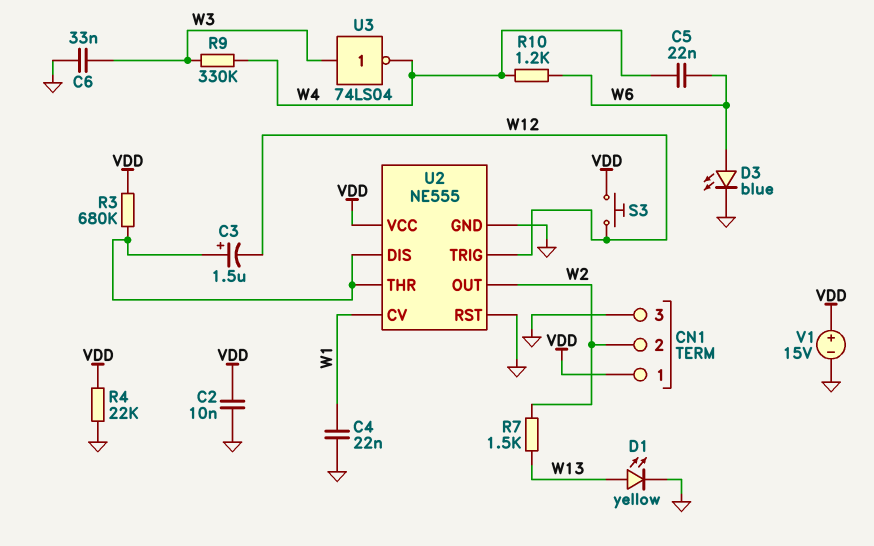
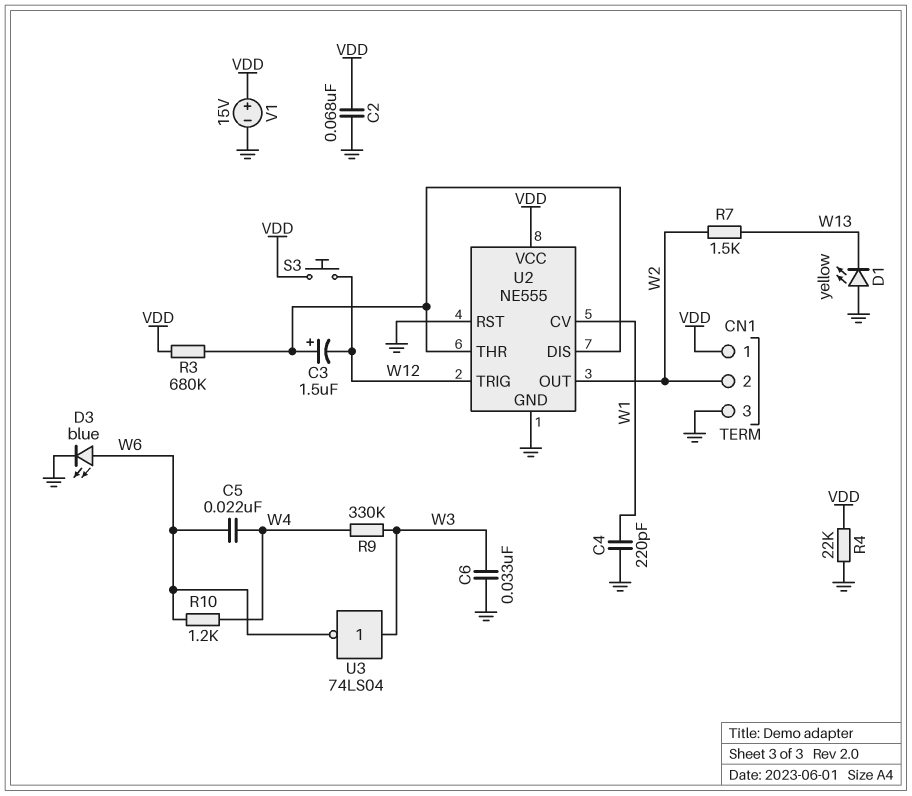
C2: 10nF (GND, VDD) -> 68nF (GND, VDD)
C4: 22nF (GND, W1) -> 220pF (GND, W1)
D1: LED yellow (A W13, K GND) -> LED yellow (A GND, K W13)
U3: NOT 74LS04 (in W3, out W4) -> NOT 74LS04 (in W3, out W6)

